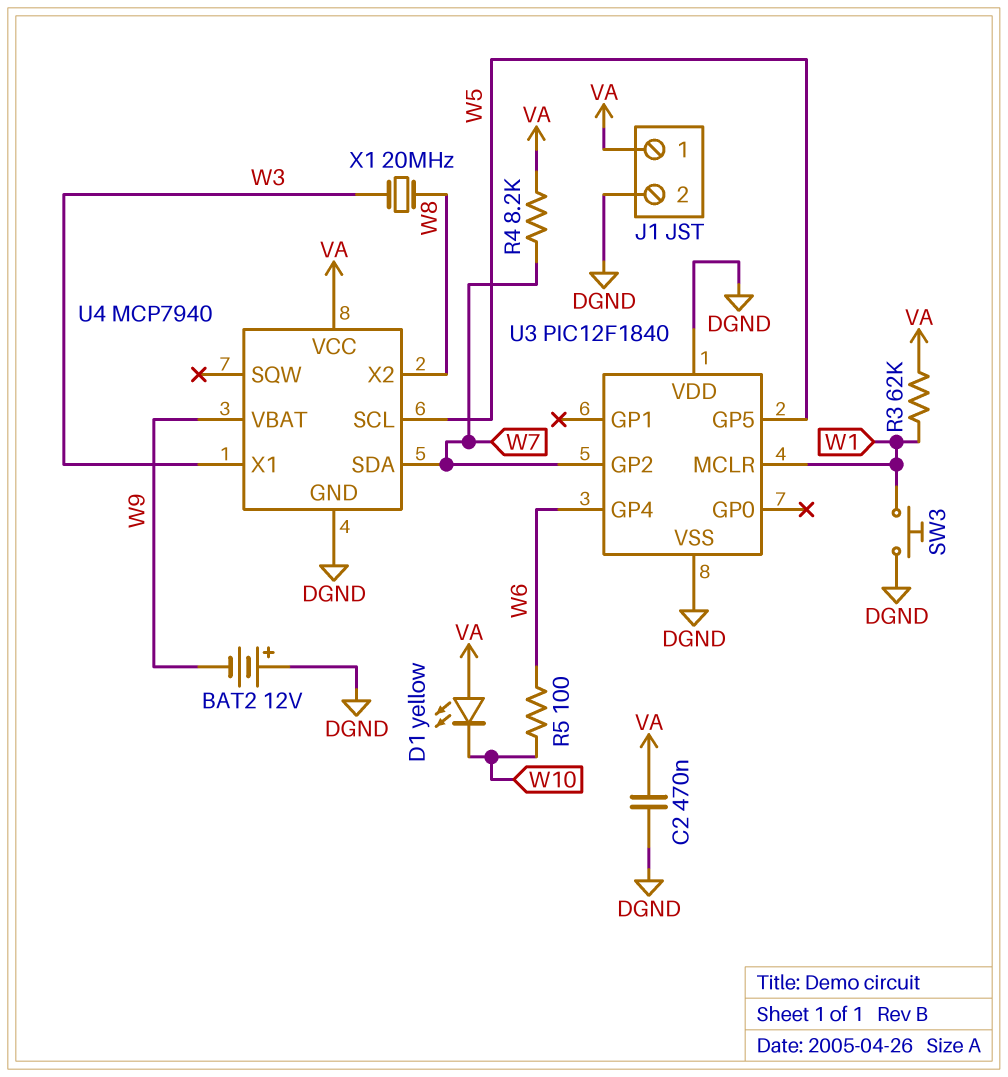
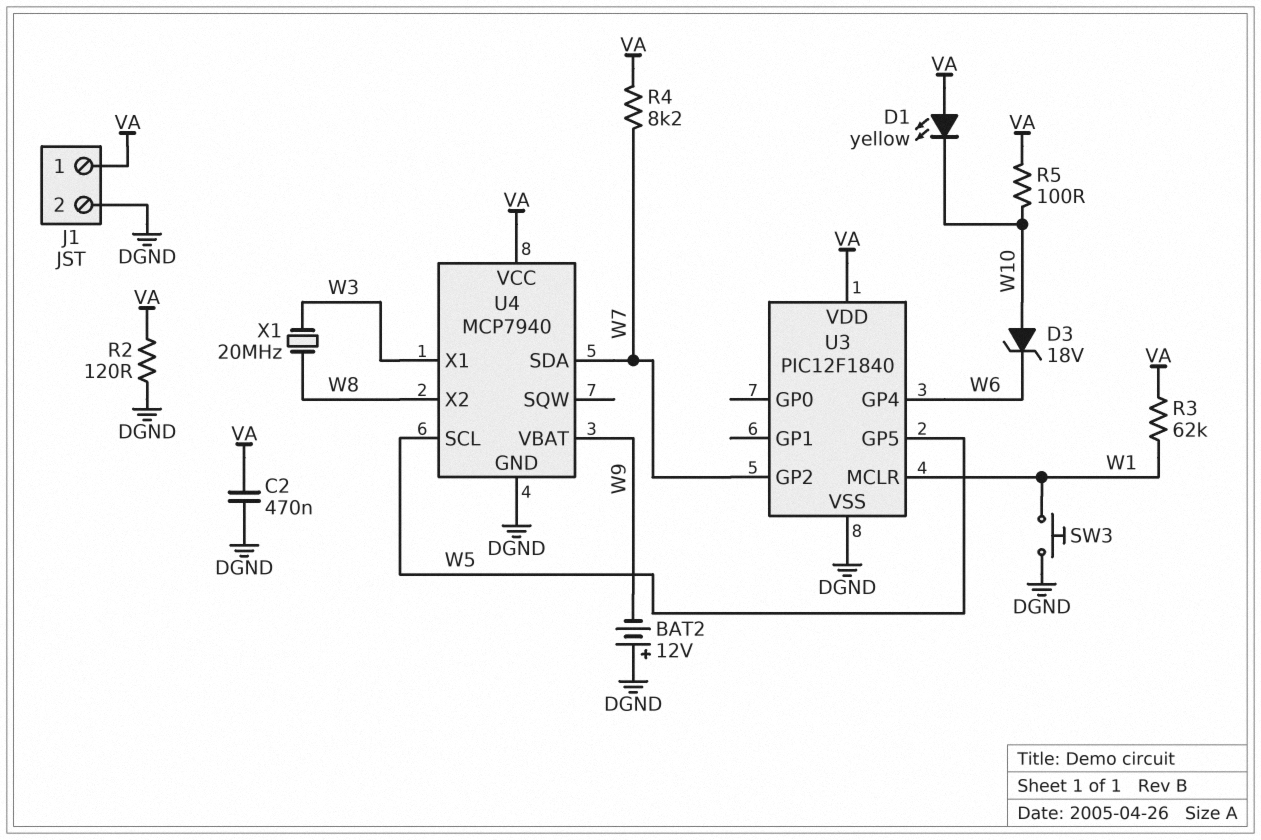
D3: none -> zener 18V (A W10, K W6)
R2: none -> 120 (DGND, VA)
R5: 100 (W6, W10) -> 100 (VA, W10)
U3 pin VDD: DGND -> VA

